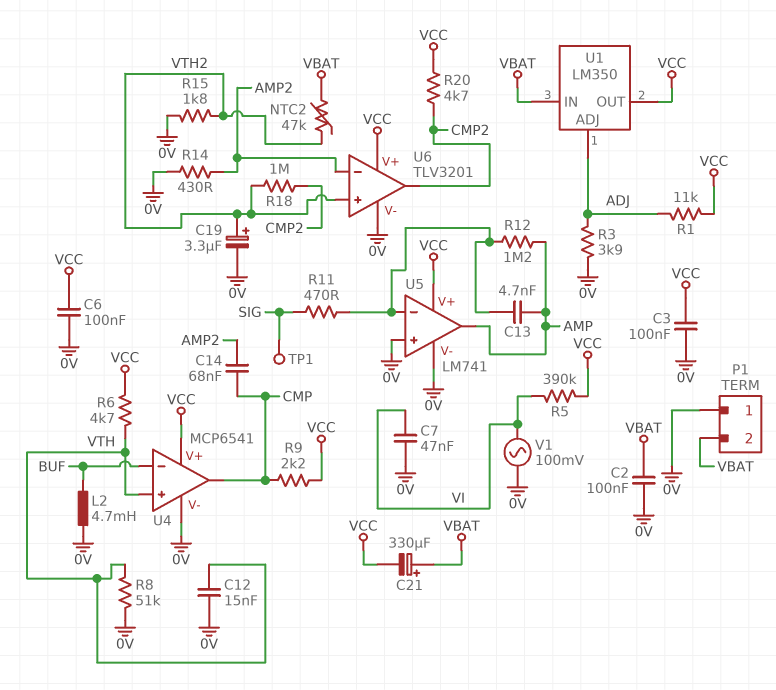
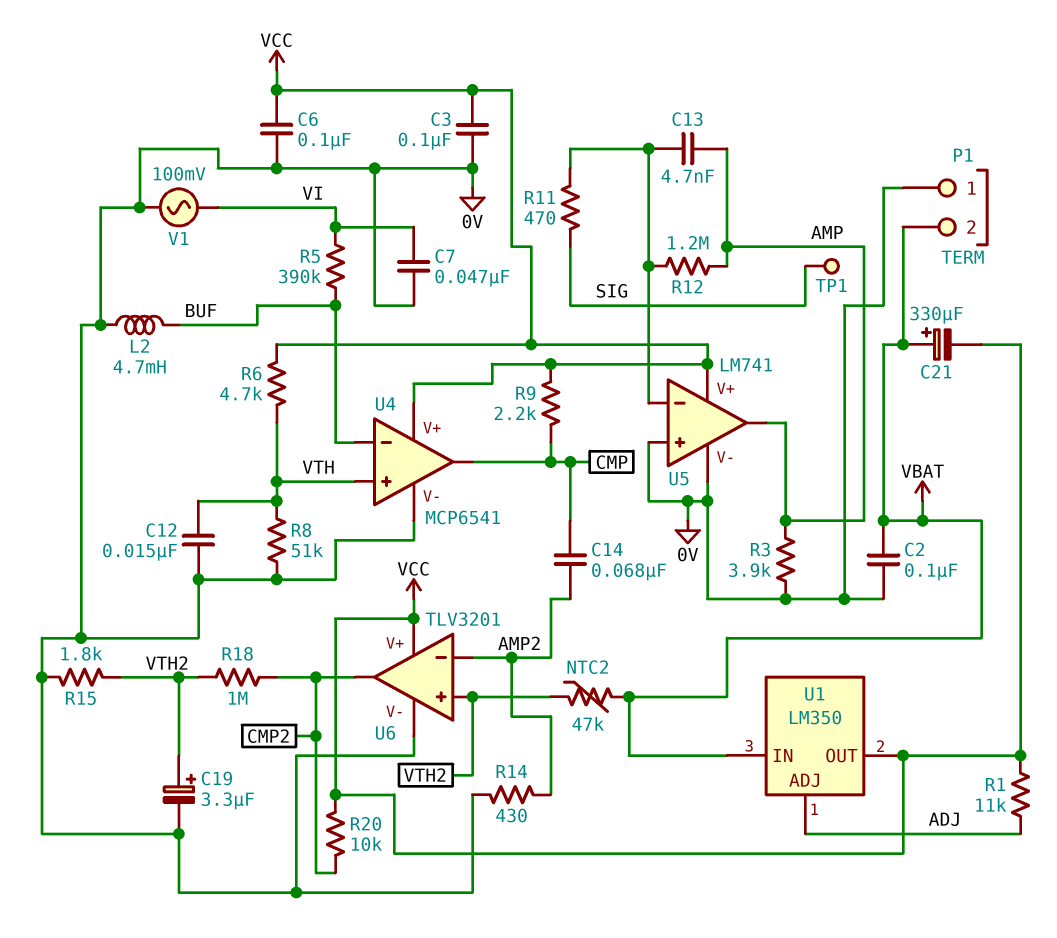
R3: 3.9k (0V, ADJ) -> 3.9k (0V, AMP)
R5: 390k (VCC, VI) -> 390k (BUF, VI)
R20: 4.7k (CMP2, VCC) -> 10k (CMP2, VCC)

